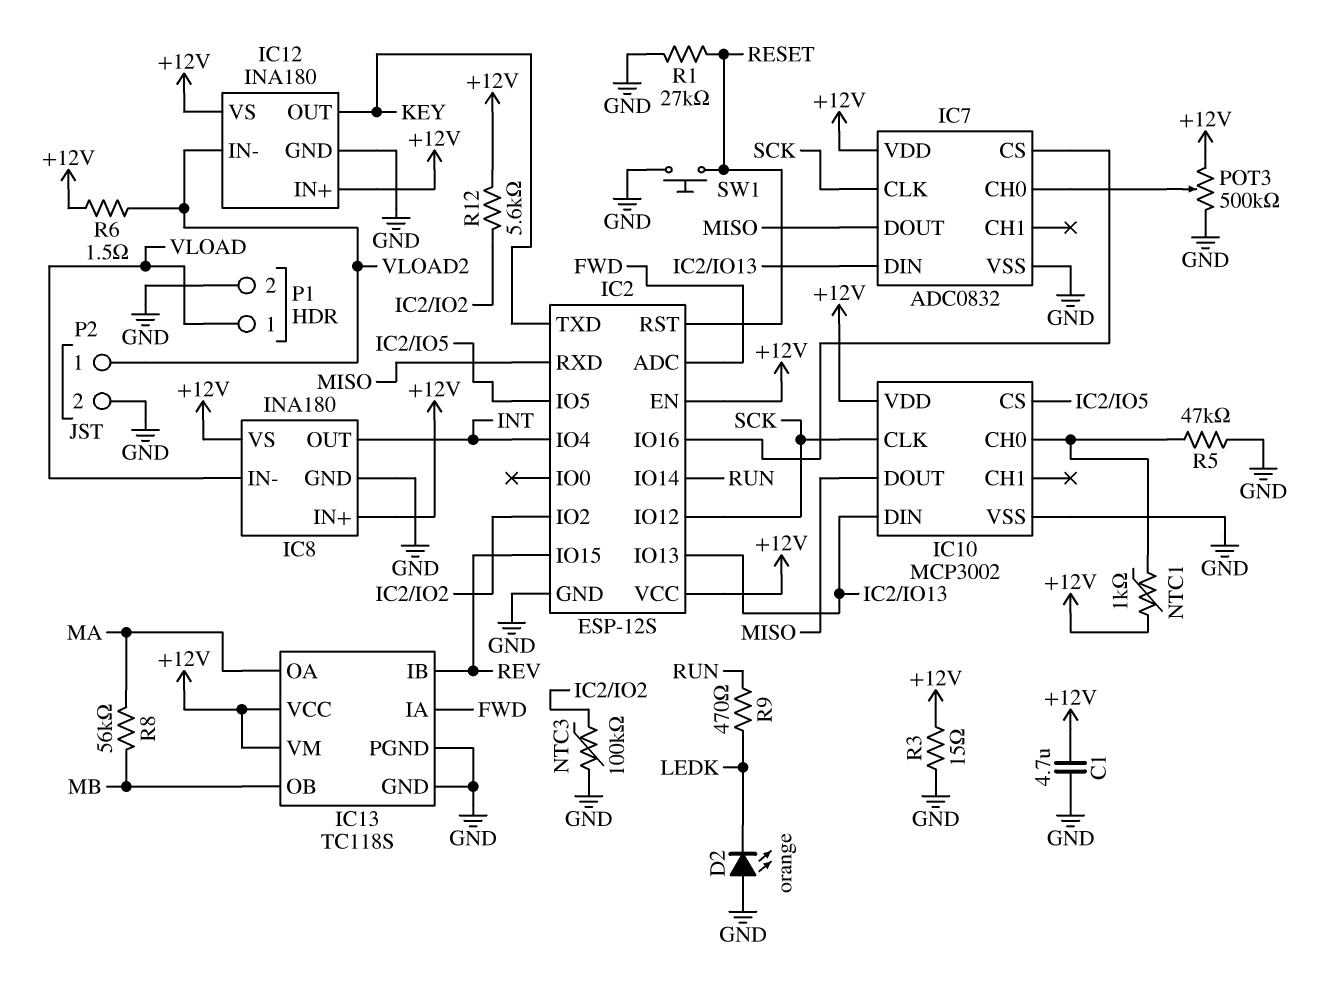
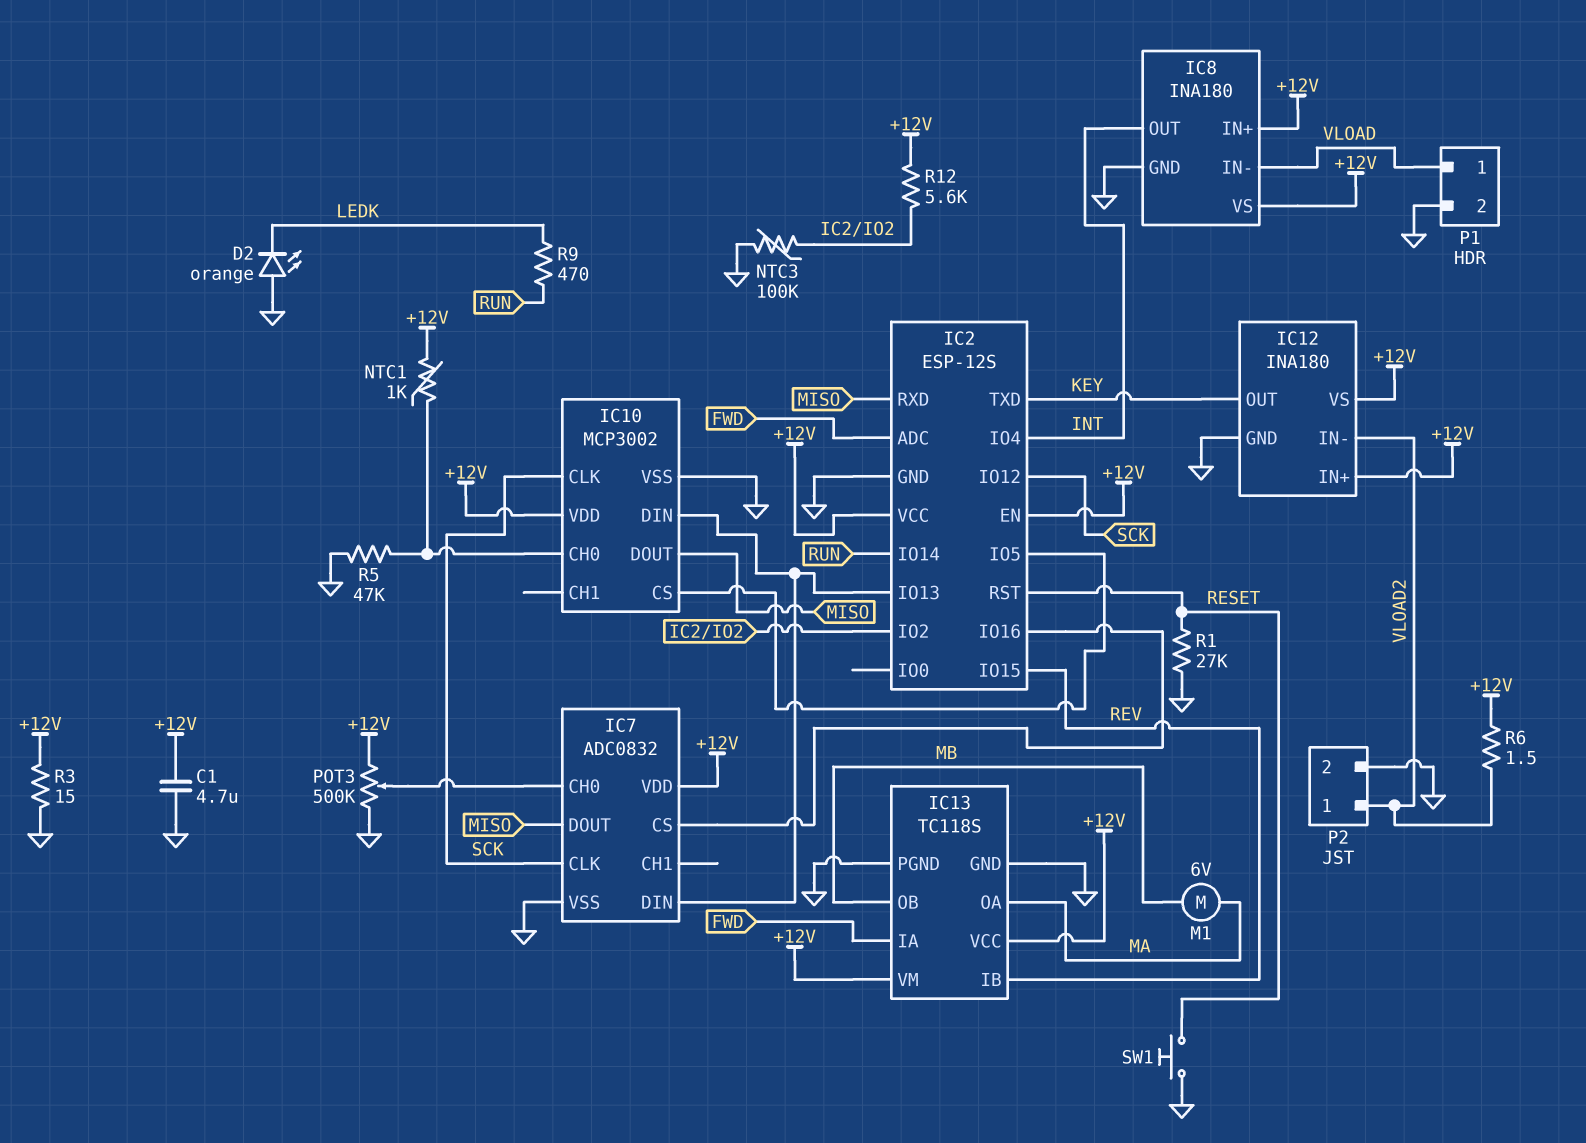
M1: none -> motor 6V (MA, MB)
R8: 56k (MA, MB) -> none

